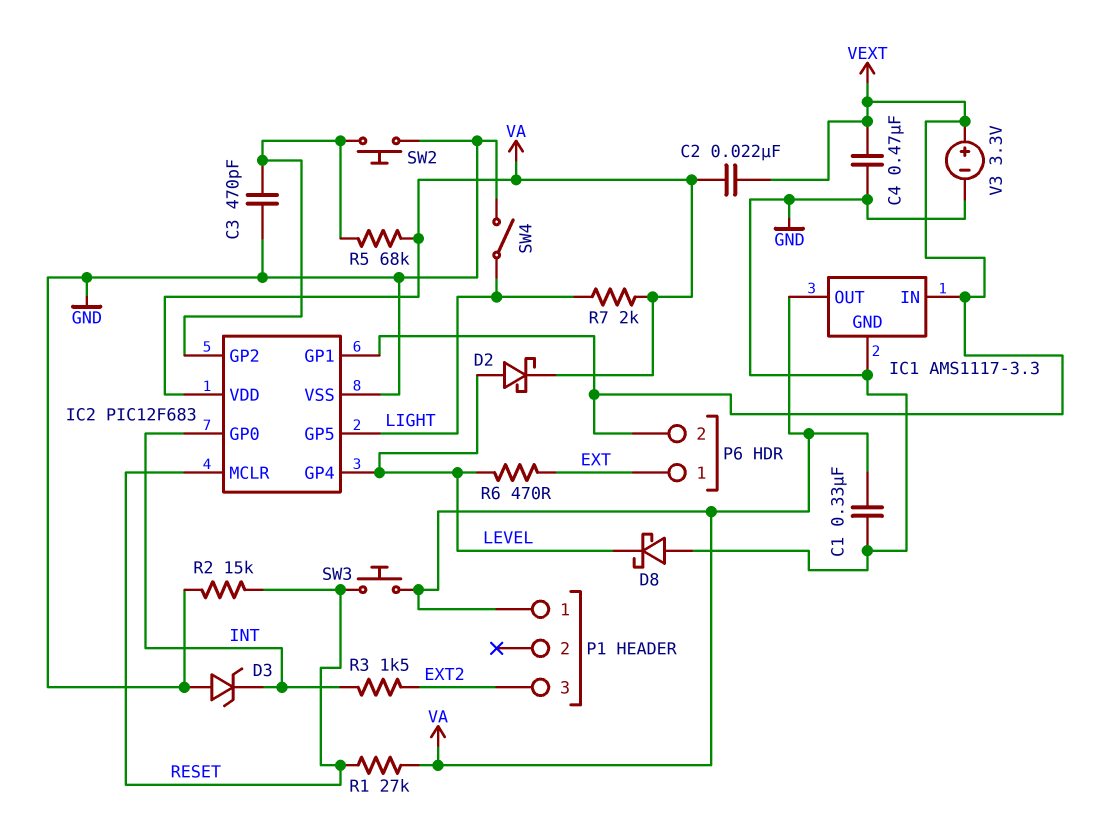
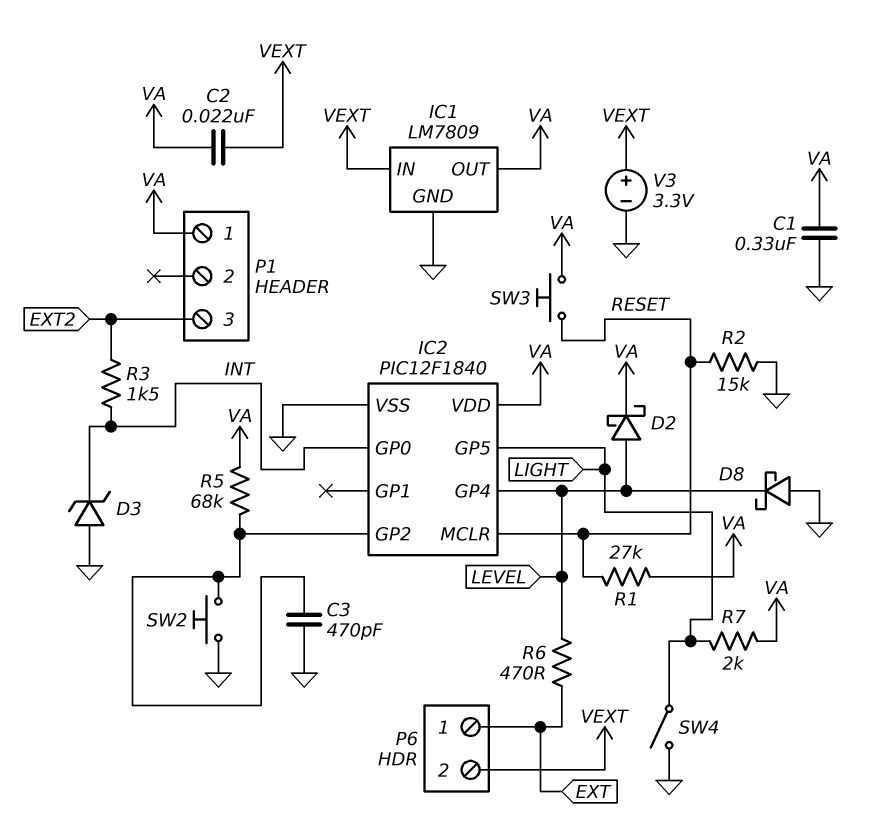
C4: 470nF (GND, VEXT) -> none
IC1: AMS1117-3.3 -> LM7809
IC2: PIC12F683 -> PIC12F1840
IC2 pin GP1: VEXT -> none

